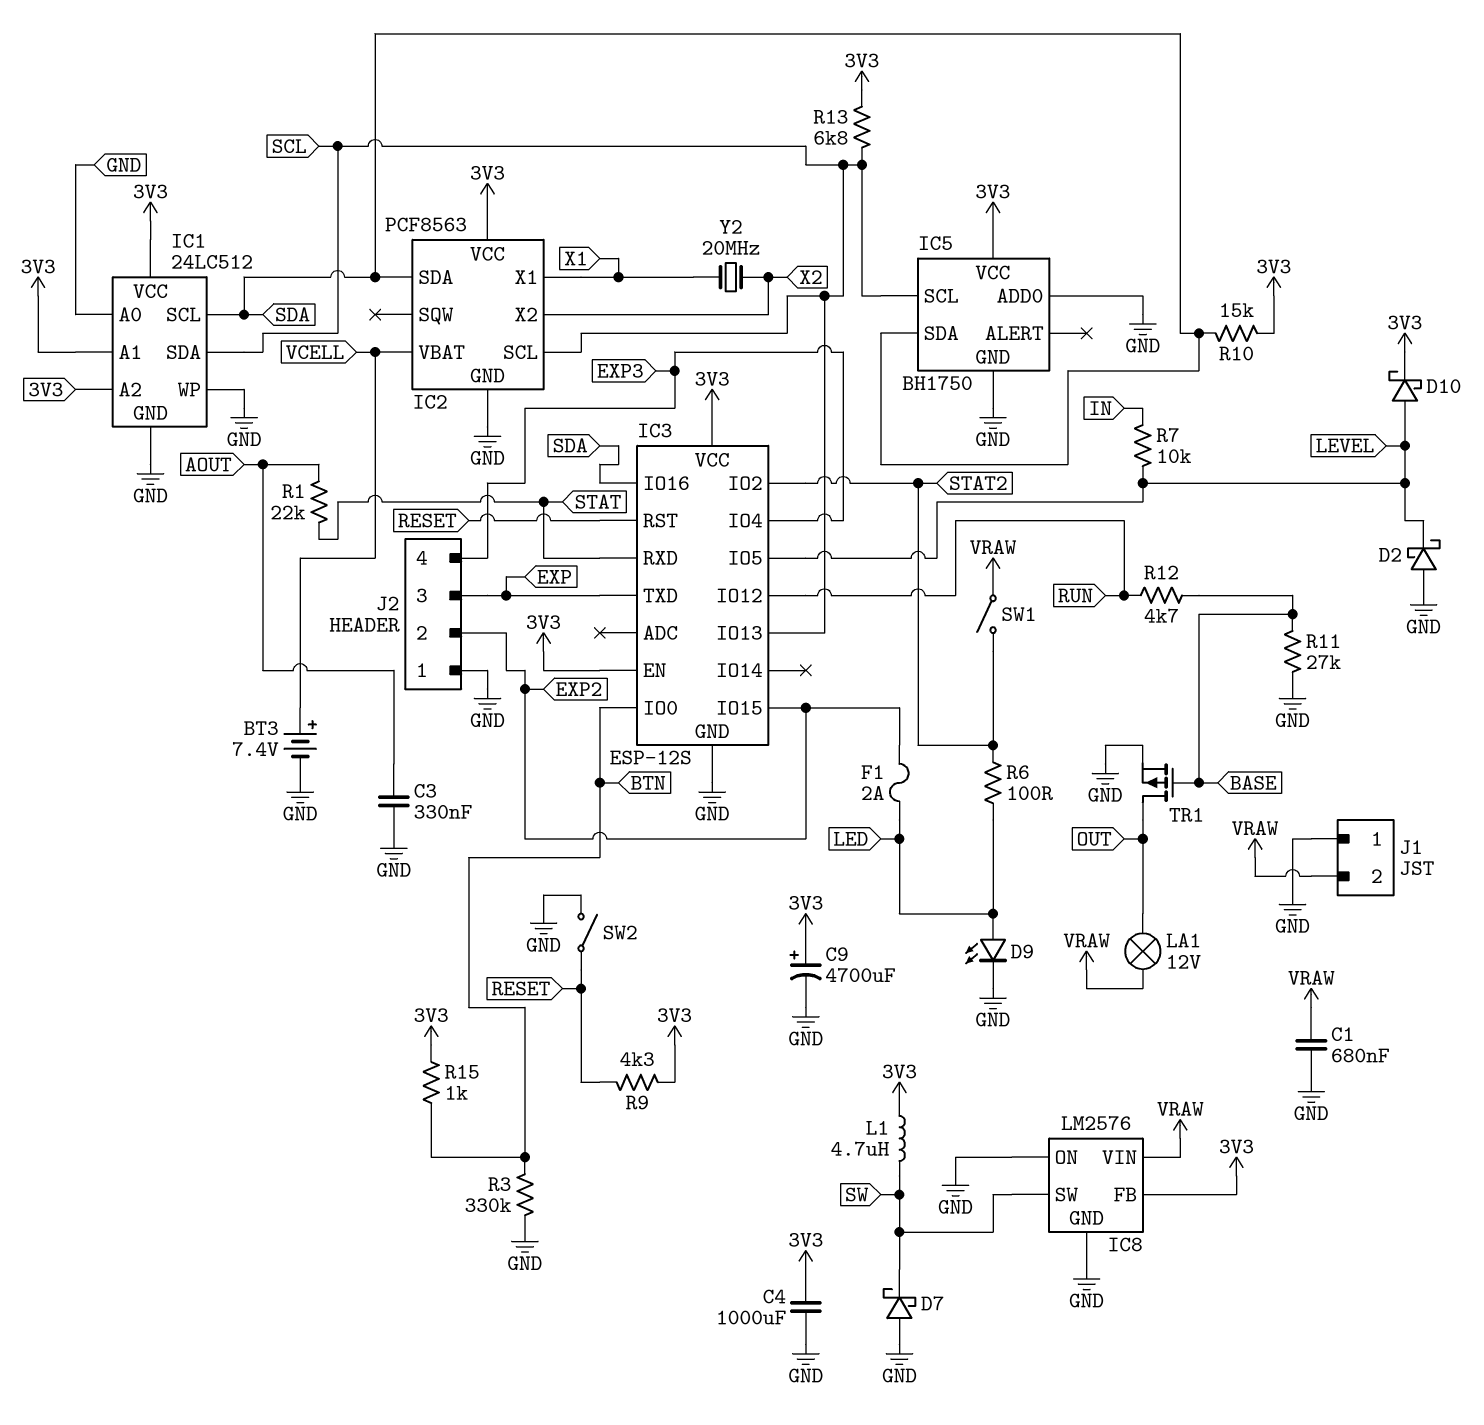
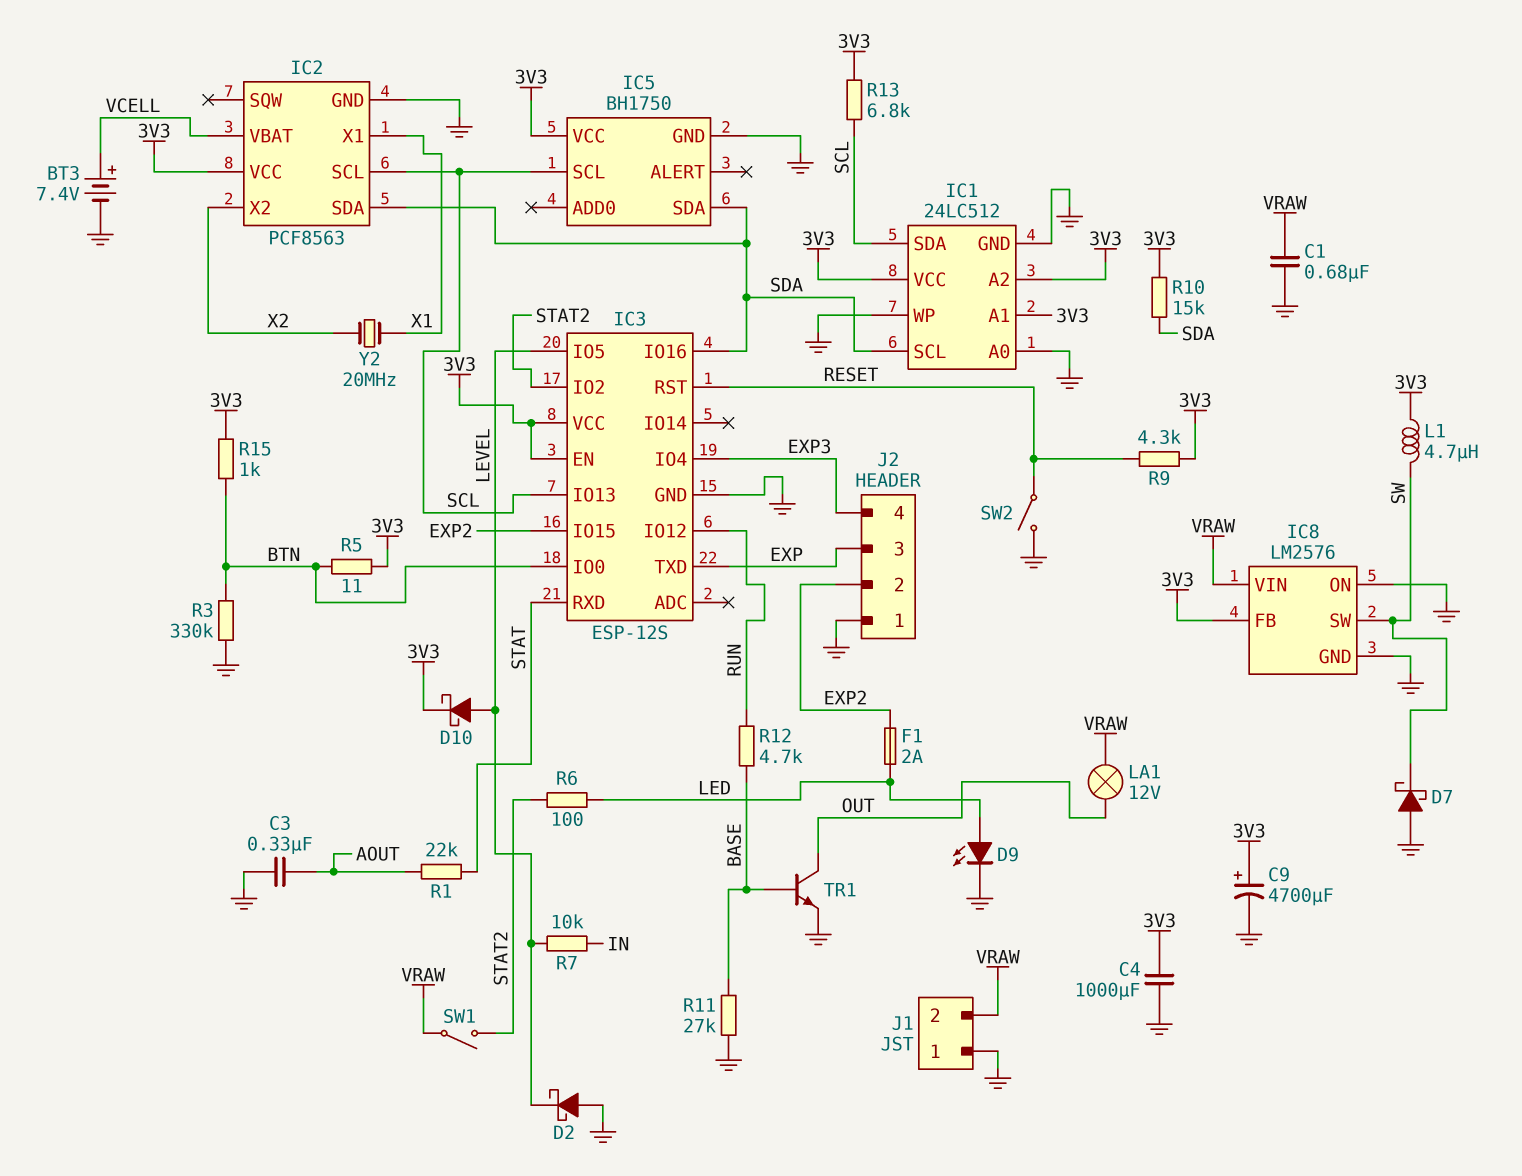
IC5 pin ADD0: GND -> none
R5: none -> 11 (3V3, BTN)
TR1: PMOS (G BASE, D OUT, S GND) -> NPN (B BASE, C OUT, E GND)

